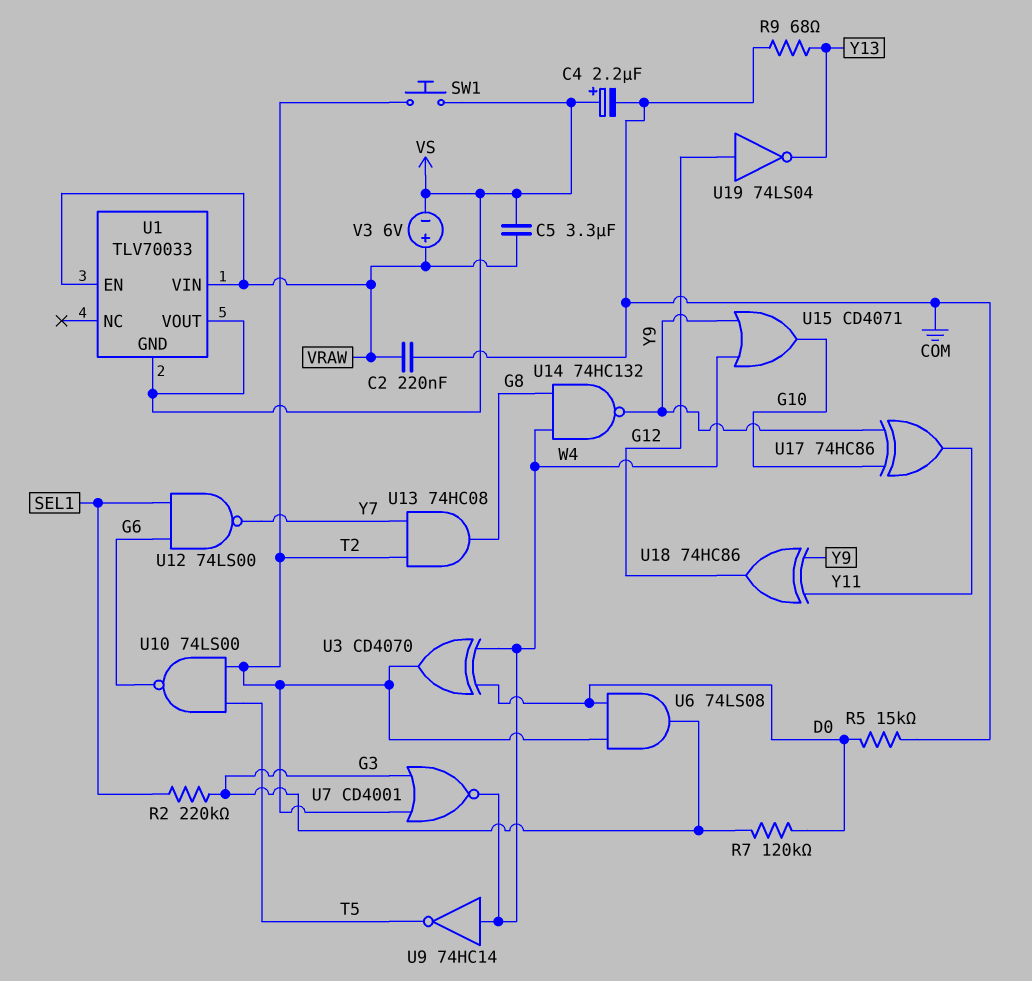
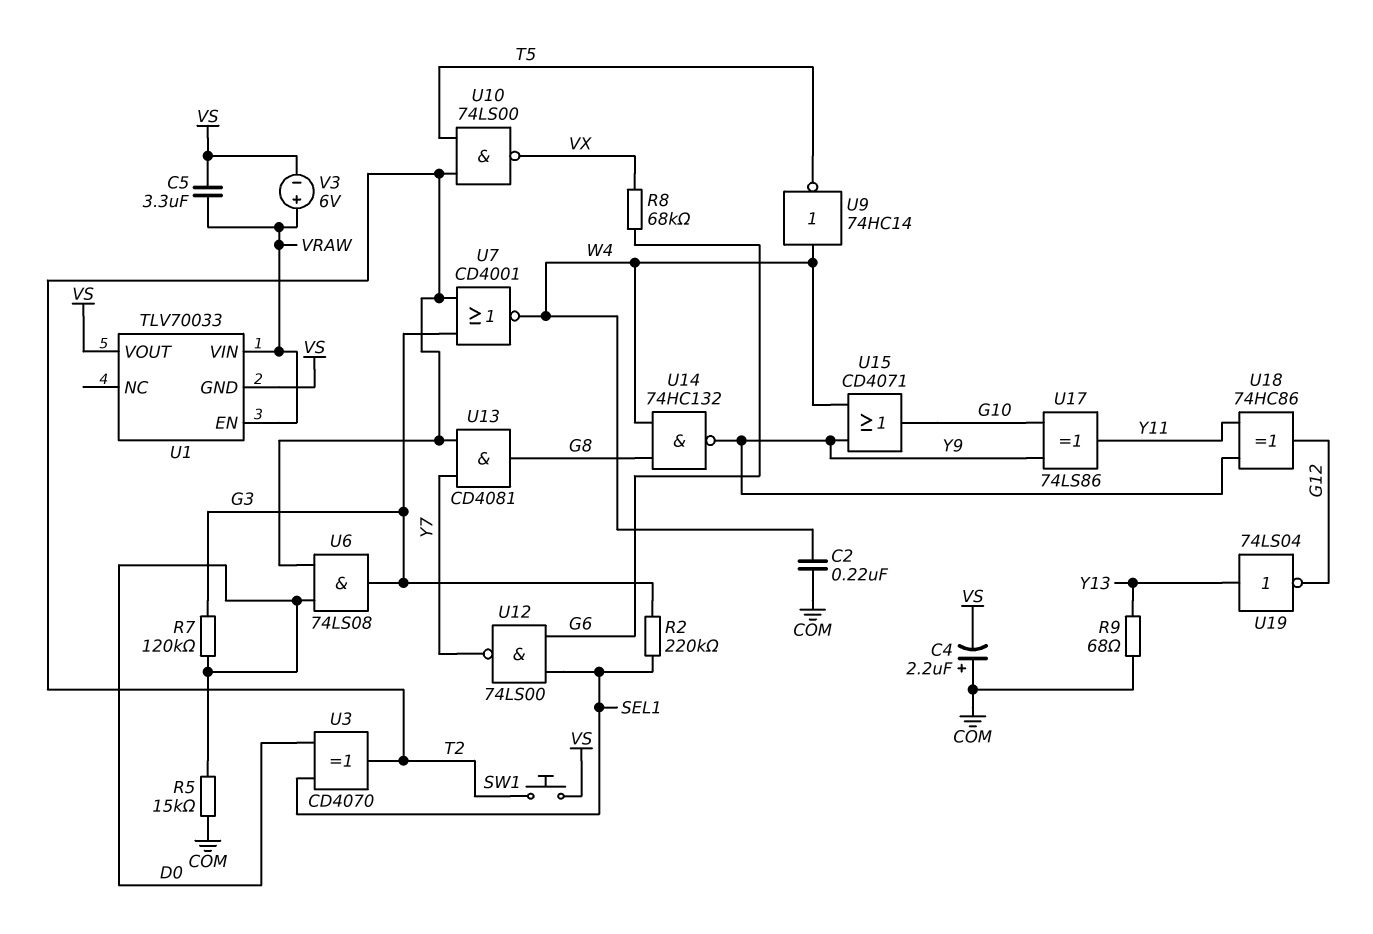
C2: 220nF (COM, VRAW) -> 220nF (COM, W4)
C4: 2.2uF (plus VS, minus COM) -> 2.2uF (plus COM, minus VS)
R8: none -> 68k (G6, VX)
U3: XOR CD4070 (in D0, in W4, out T2) -> XOR CD4070 (in D0, in SEL1, out T2)
U10: NAND 74LS00 (in T2, in T5, out G6) -> NAND 74LS00 (in T2, in T5, out VX)
U13: AND 74HC08 (in T2, in Y7, out G8) -> AND CD4081 (in T2, in Y7, out G8)
U17: XOR 74HC86 (in G10, in Y9, out Y11) -> XOR 74LS86 (in G10, in Y9, out Y11)
U19: NOT 74LS04 (in G12, out Y13) -> NOT 74LS04 (in Y13, out G12)

